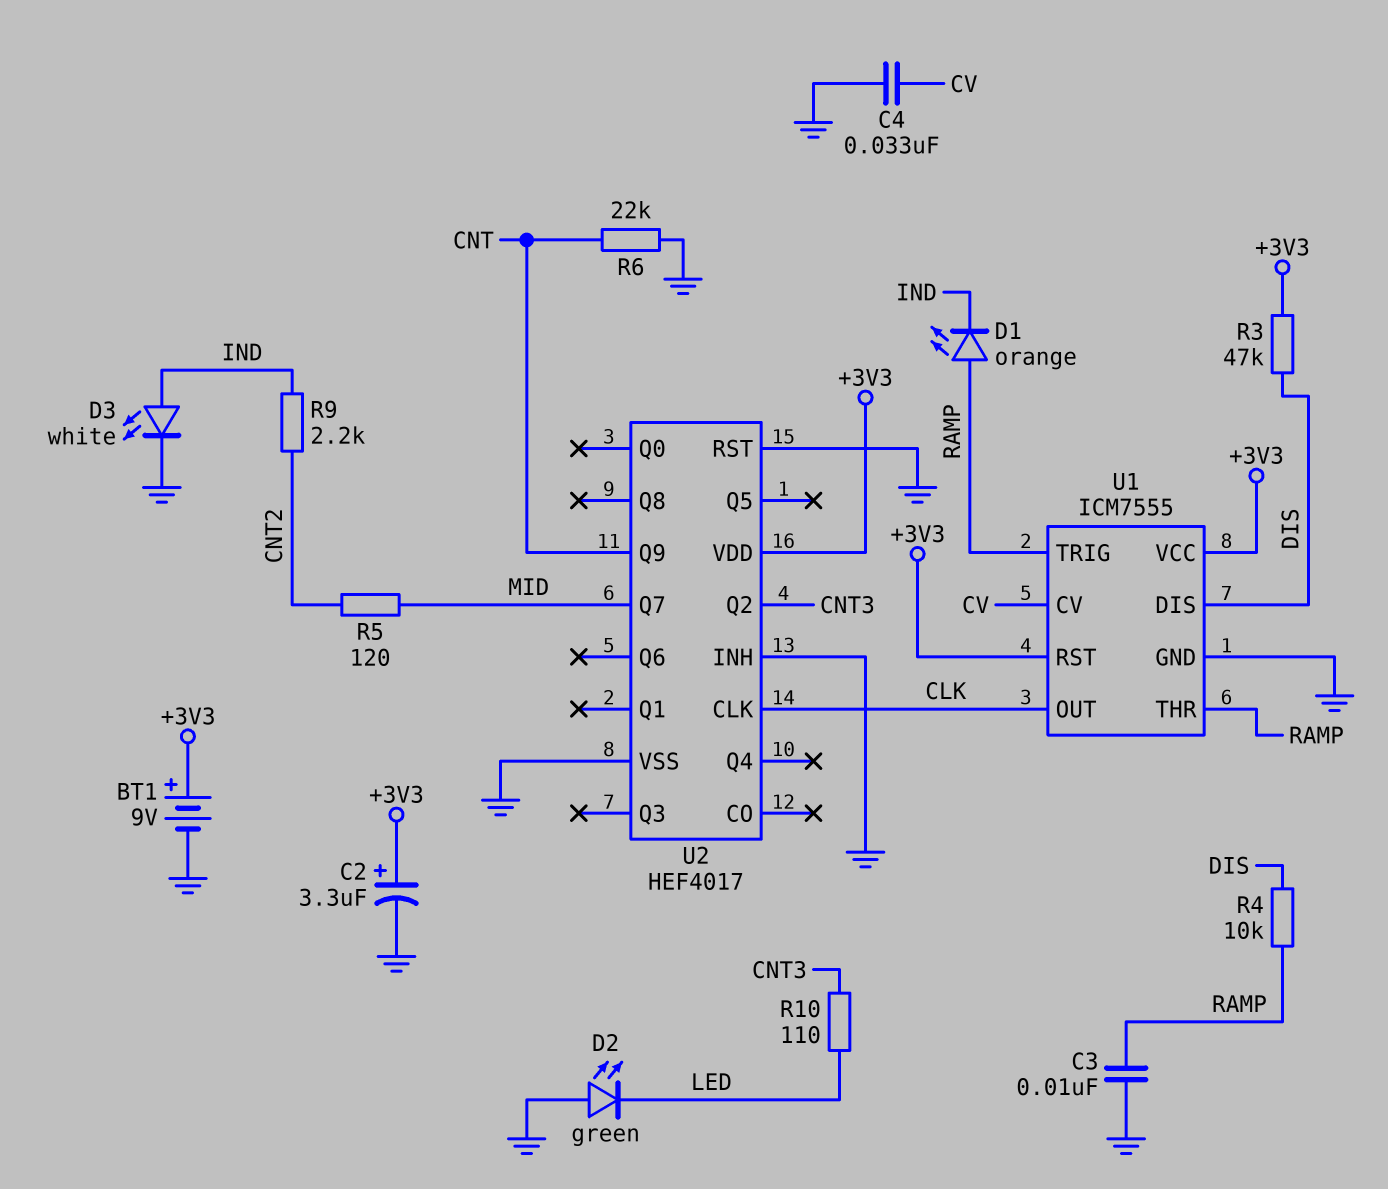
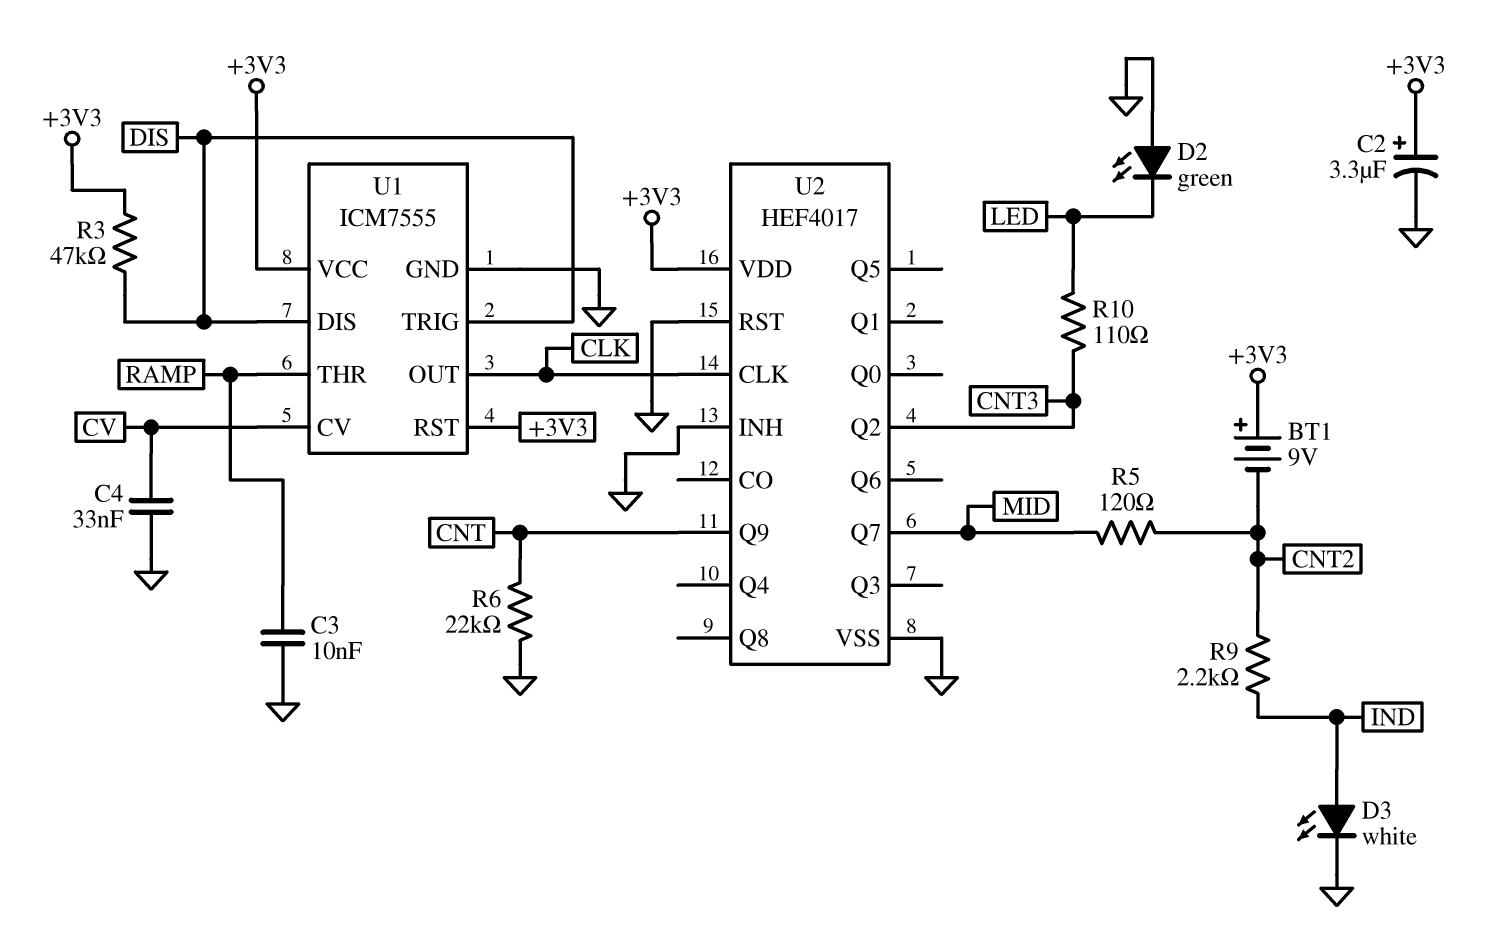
BT1: 9V (plus +3V3, minus GND) -> 9V (plus +3V3, minus CNT2)
D1: LED orange (A RAMP, K IND) -> none
R4: 10k (DIS, RAMP) -> none
U1 pin TRIG: RAMP -> DIS

